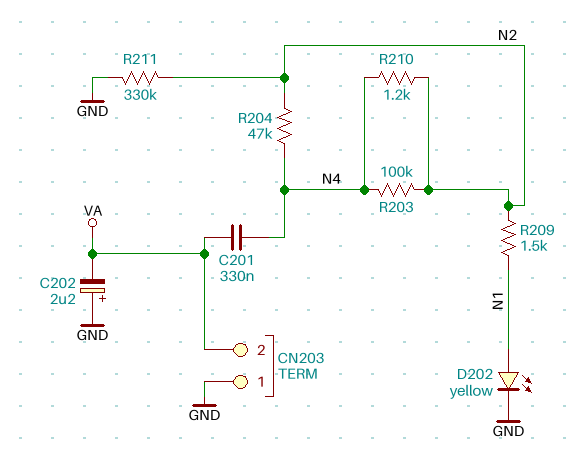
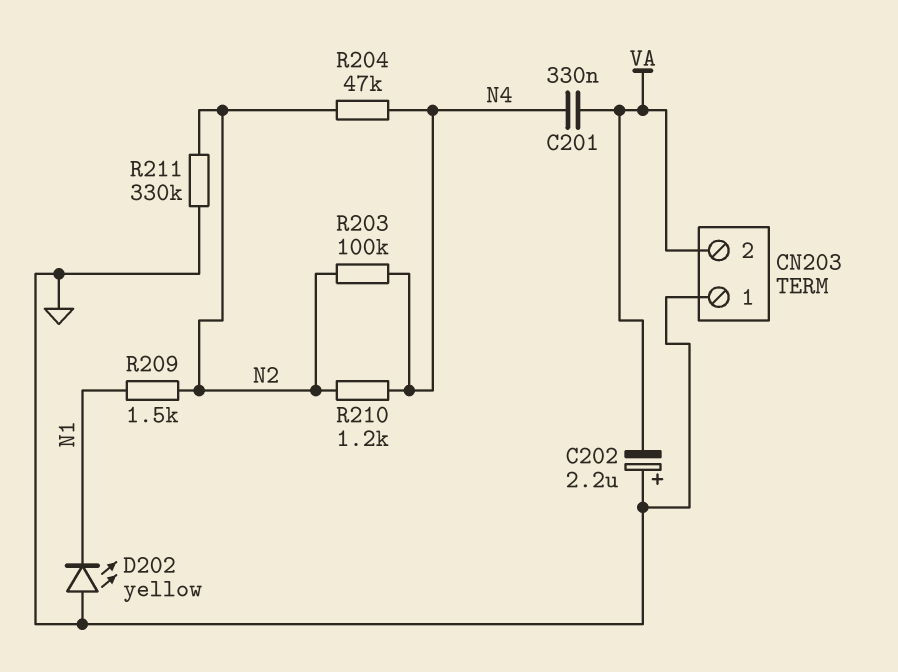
D202: LED yellow (A N1, K GND) -> LED yellow (A GND, K N1)

